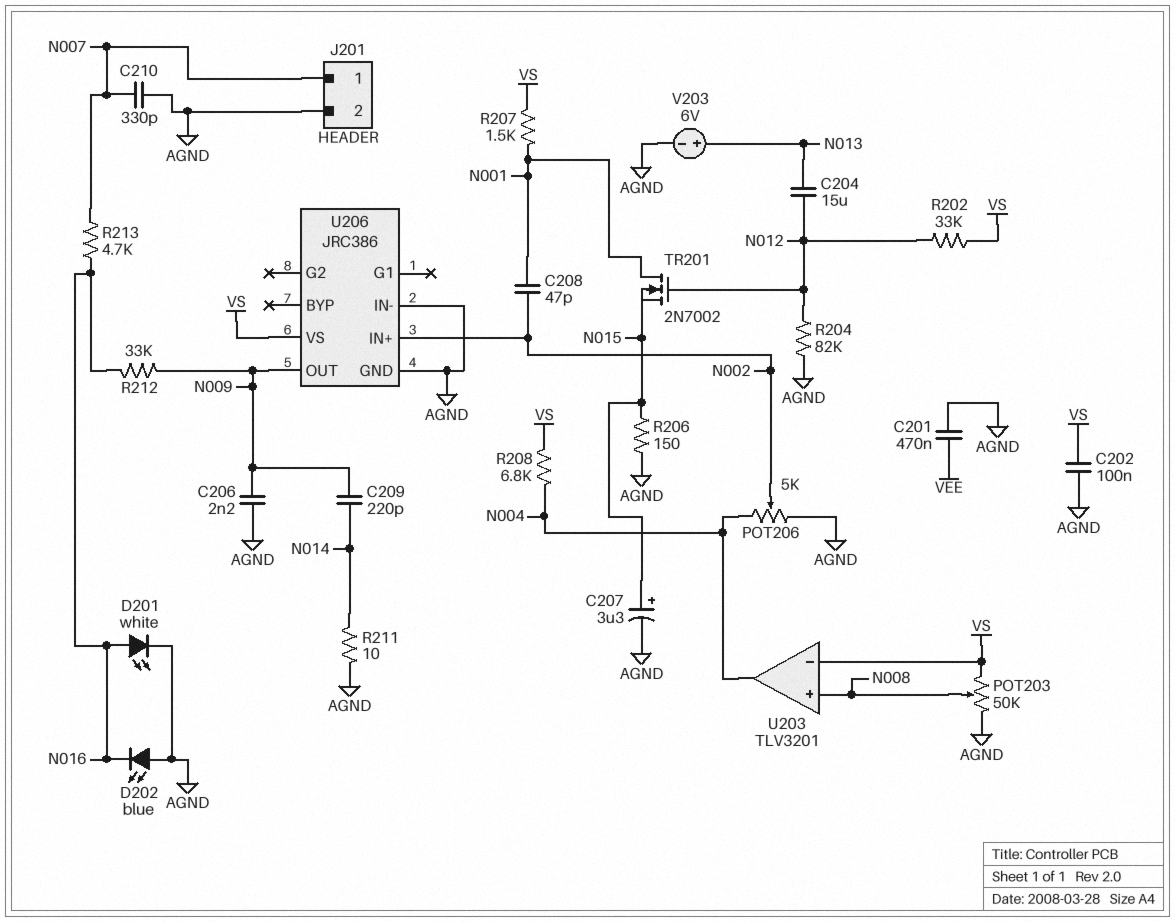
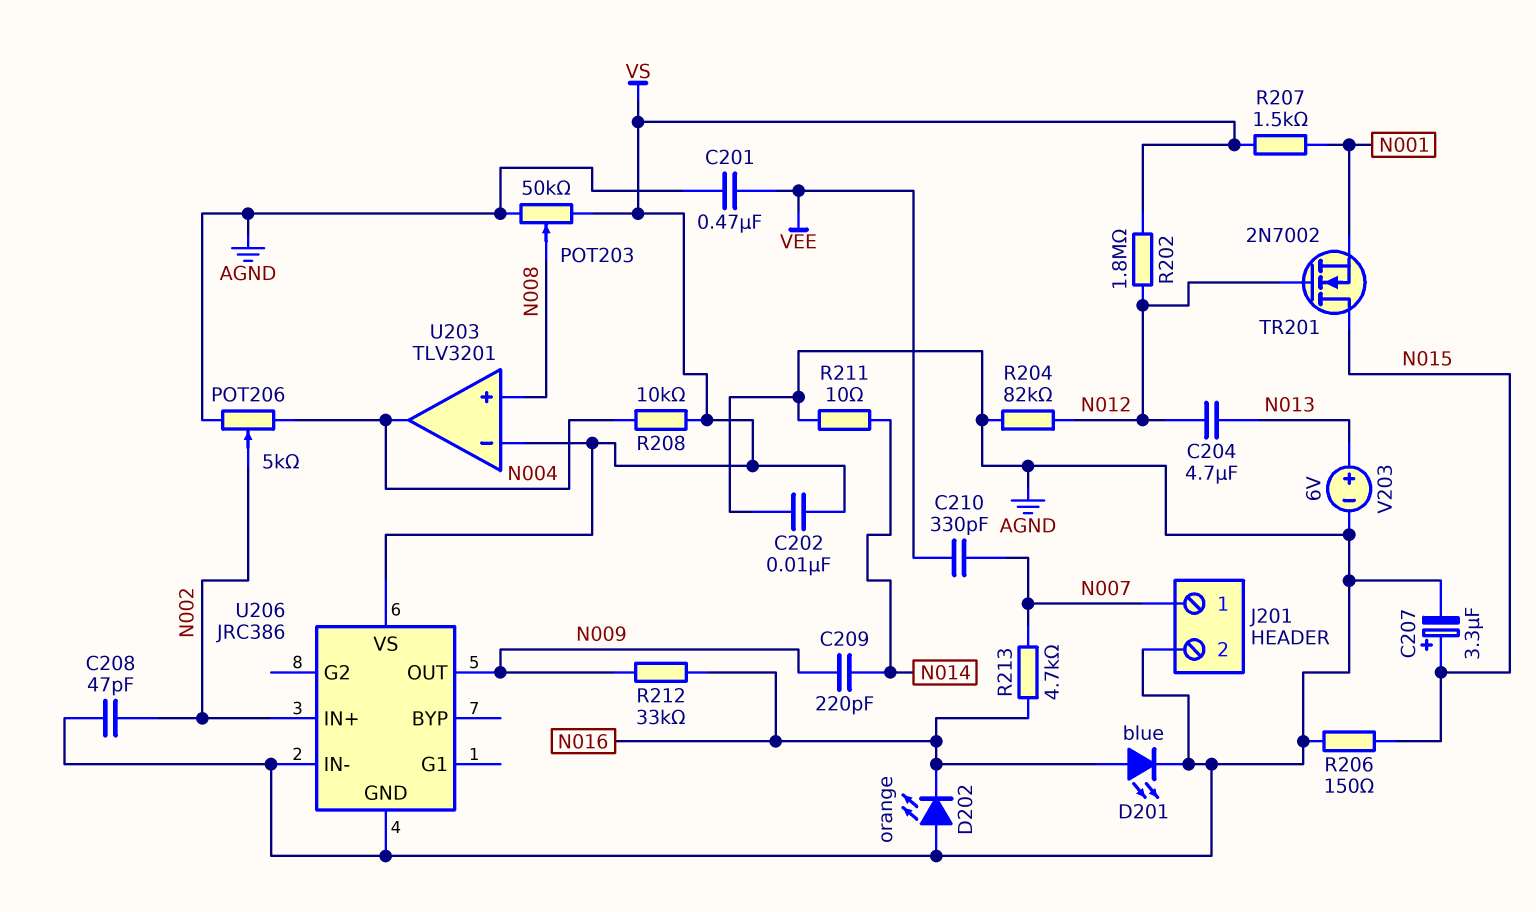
C202: 100nF (AGND, VS) -> 10nF (AGND, VS)
C204: 15uF (N012, N013) -> 4.7uF (N012, N013)
C206: 2.2nF (AGND, N009) -> none
C208: 47pF (N001, N002) -> 47pF (AGND, N002)
C210: 330pF (AGND, N007) -> 330pF (N007, VEE)
D201: LED white (A N016, K AGND) -> LED blue (A N016, K AGND)
D202: LED blue (A AGND, K N016) -> LED orange (A AGND, K N016)
R202: 33k (N012, VS) -> 1.8M (N012, VS)
R208: 6.8k (N004, VS) -> 10k (N004, VS)
TR201: NMOS 2N7002 (G N012, D N001, S N015) -> NMOS 2N7002 (G N012, D N015, S N001)

